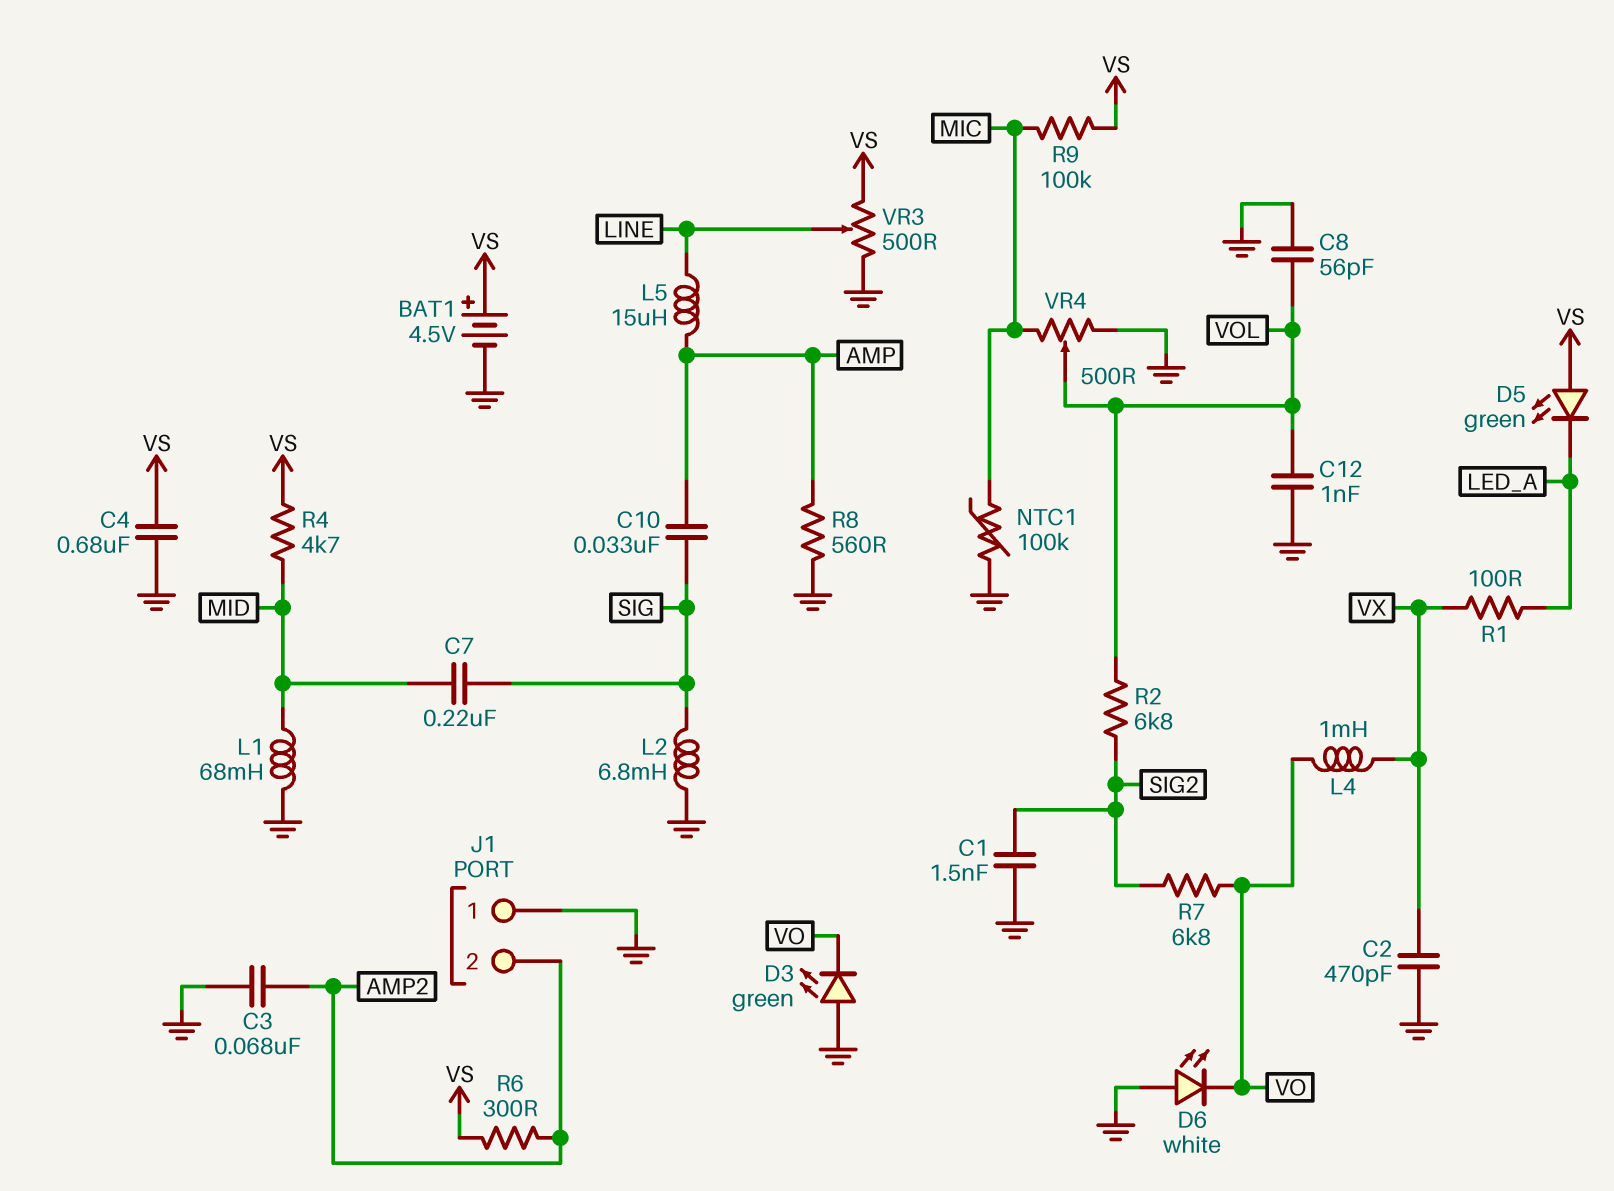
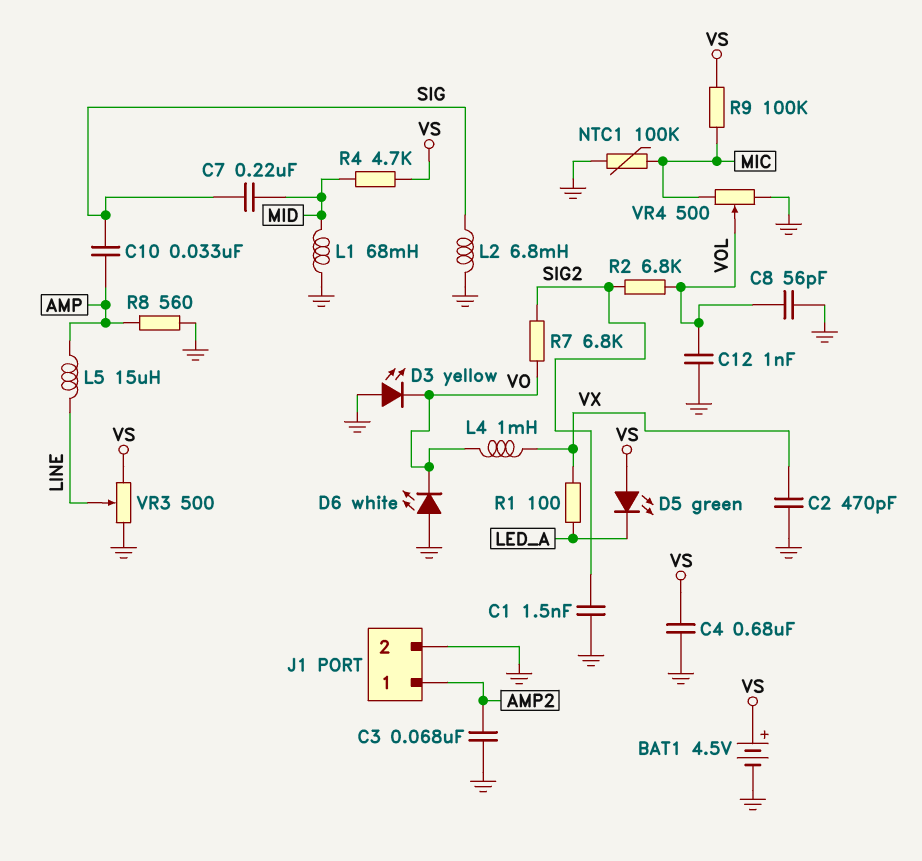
D3: LED green (A GND, K VO) -> LED yellow (A GND, K VO)
J1 pin 1: GND -> AMP2
J1 pin 2: AMP2 -> GND
R6: 300 (AMP2, VS) -> none

